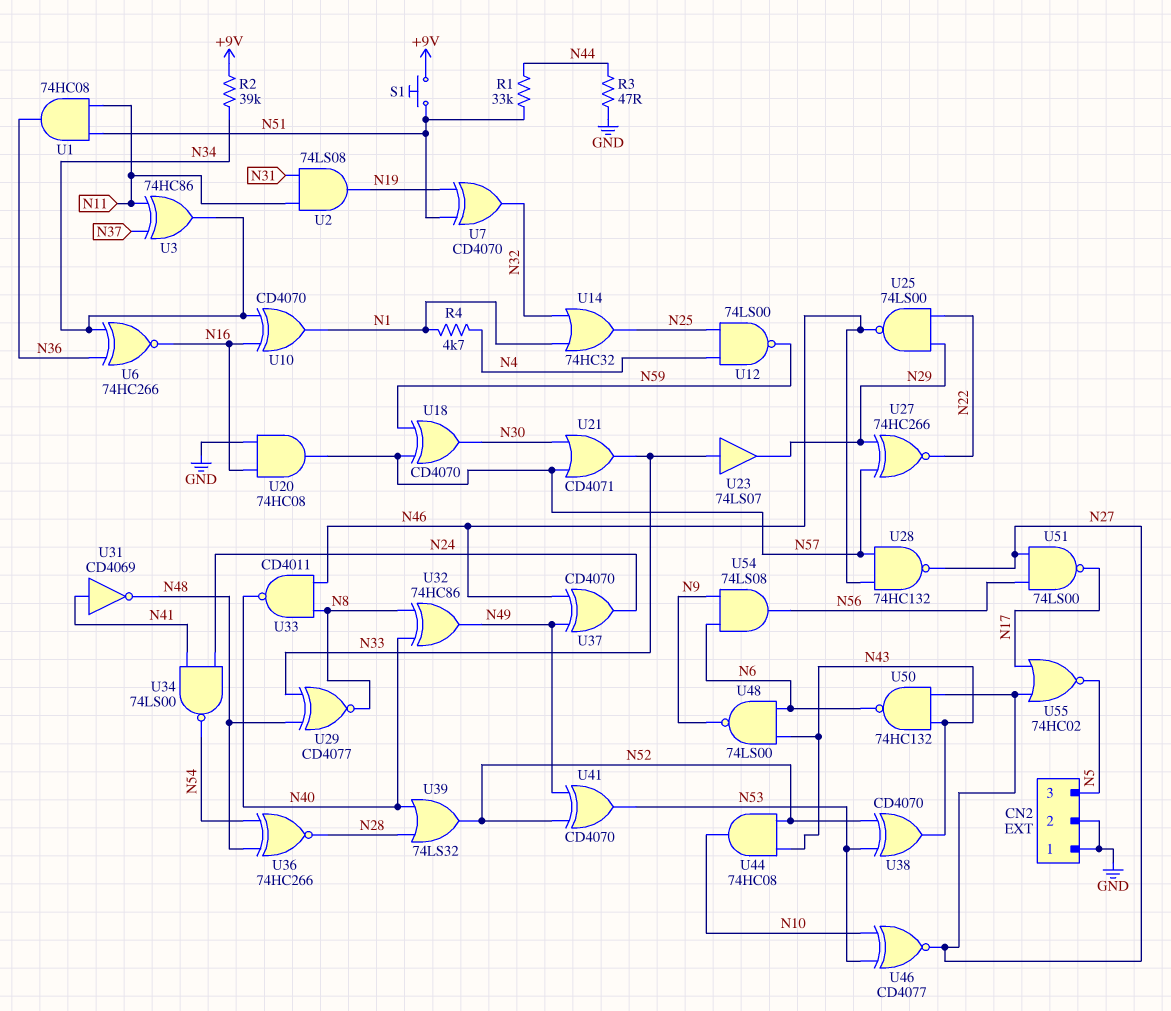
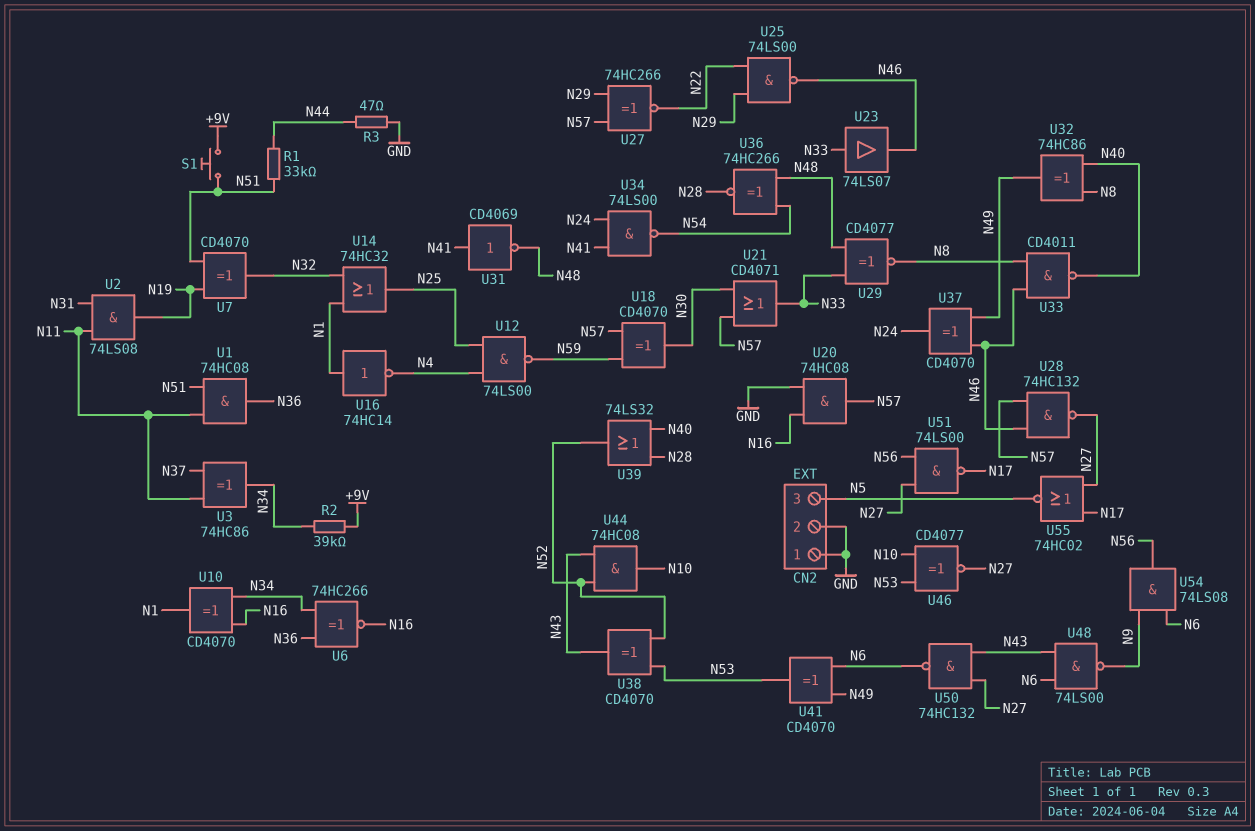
R4: 4.7k (N1, N4) -> none
U16: none -> NOT 74HC14 (in N1, out N4)
U23: buffer 74LS07 (in N33, out N29) -> buffer 74LS07 (in N33, out N46)
U41: XOR CD4070 (in N49, in N52, out N53) -> XOR CD4070 (in N6, in N49, out N53)

